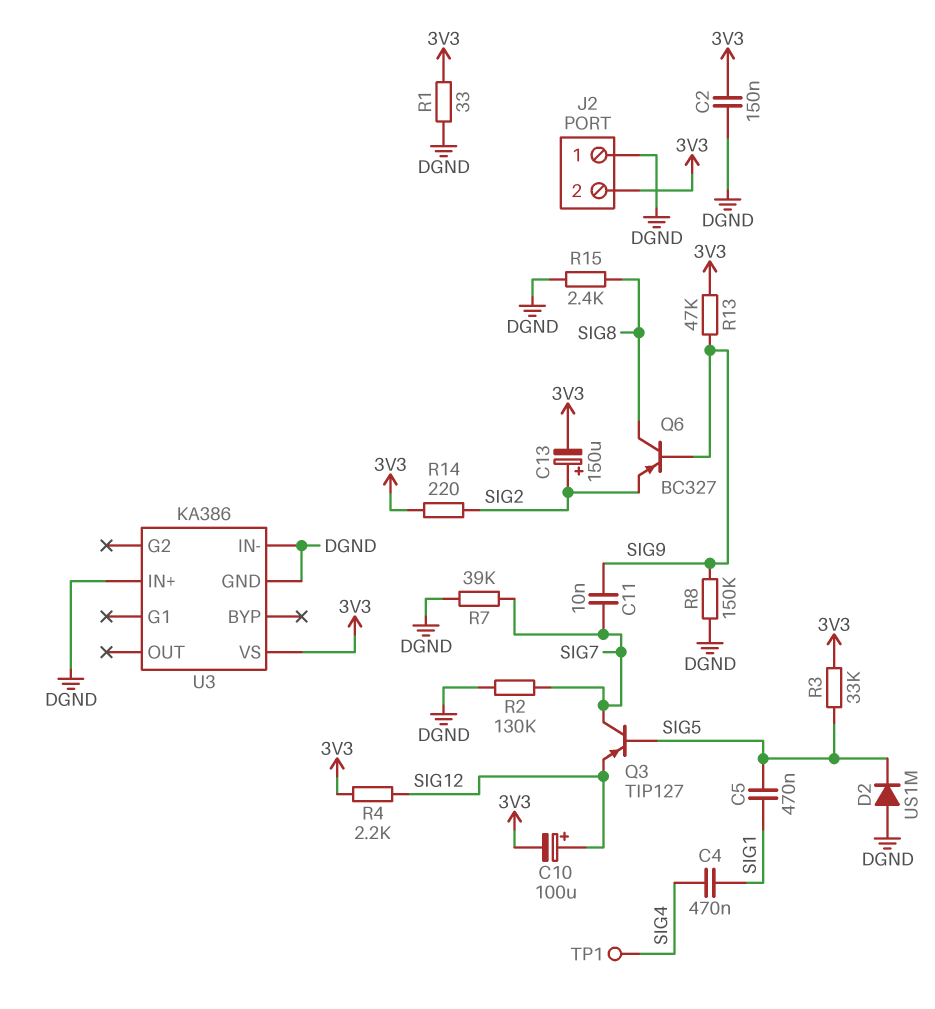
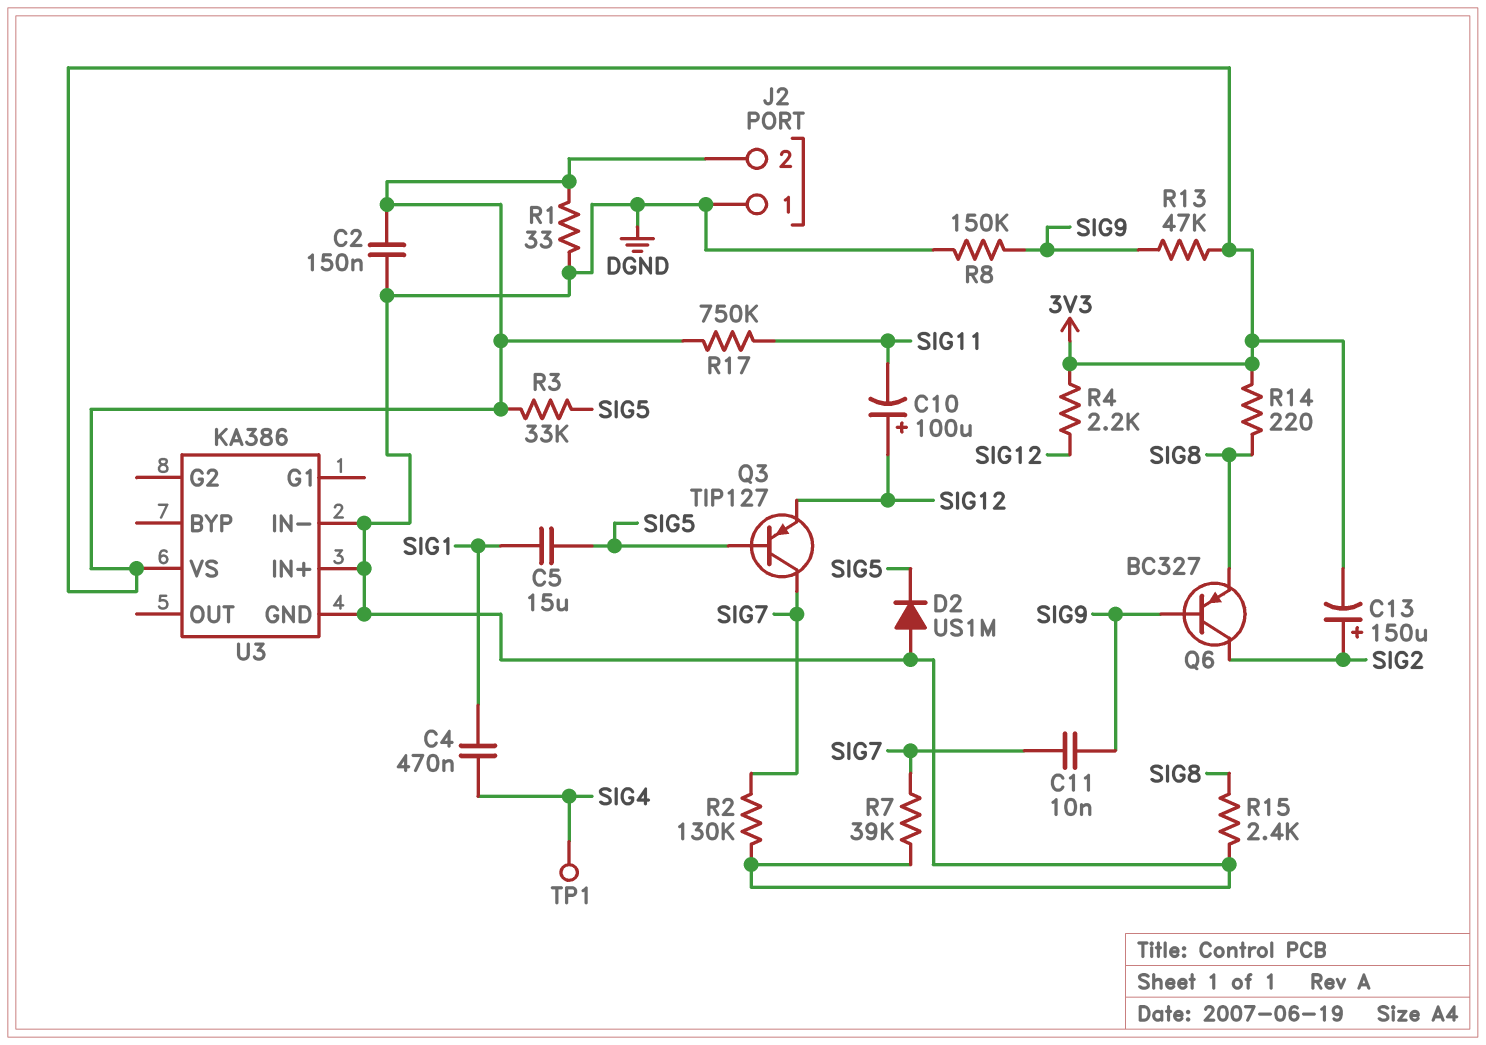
C5: 470nF (SIG1, SIG5) -> 15uF (SIG1, SIG5)
C10: 100uF (plus SIG12, minus 3V3) -> 100uF (plus SIG12, minus SIG11)
Q6: PNP BC327 (B SIG9, C SIG8, E SIG2) -> PNP BC327 (B SIG9, C SIG2, E SIG8)
R14: 220 (3V3, SIG2) -> 220 (3V3, SIG8)
R17: none -> 750k (3V3, SIG11)

